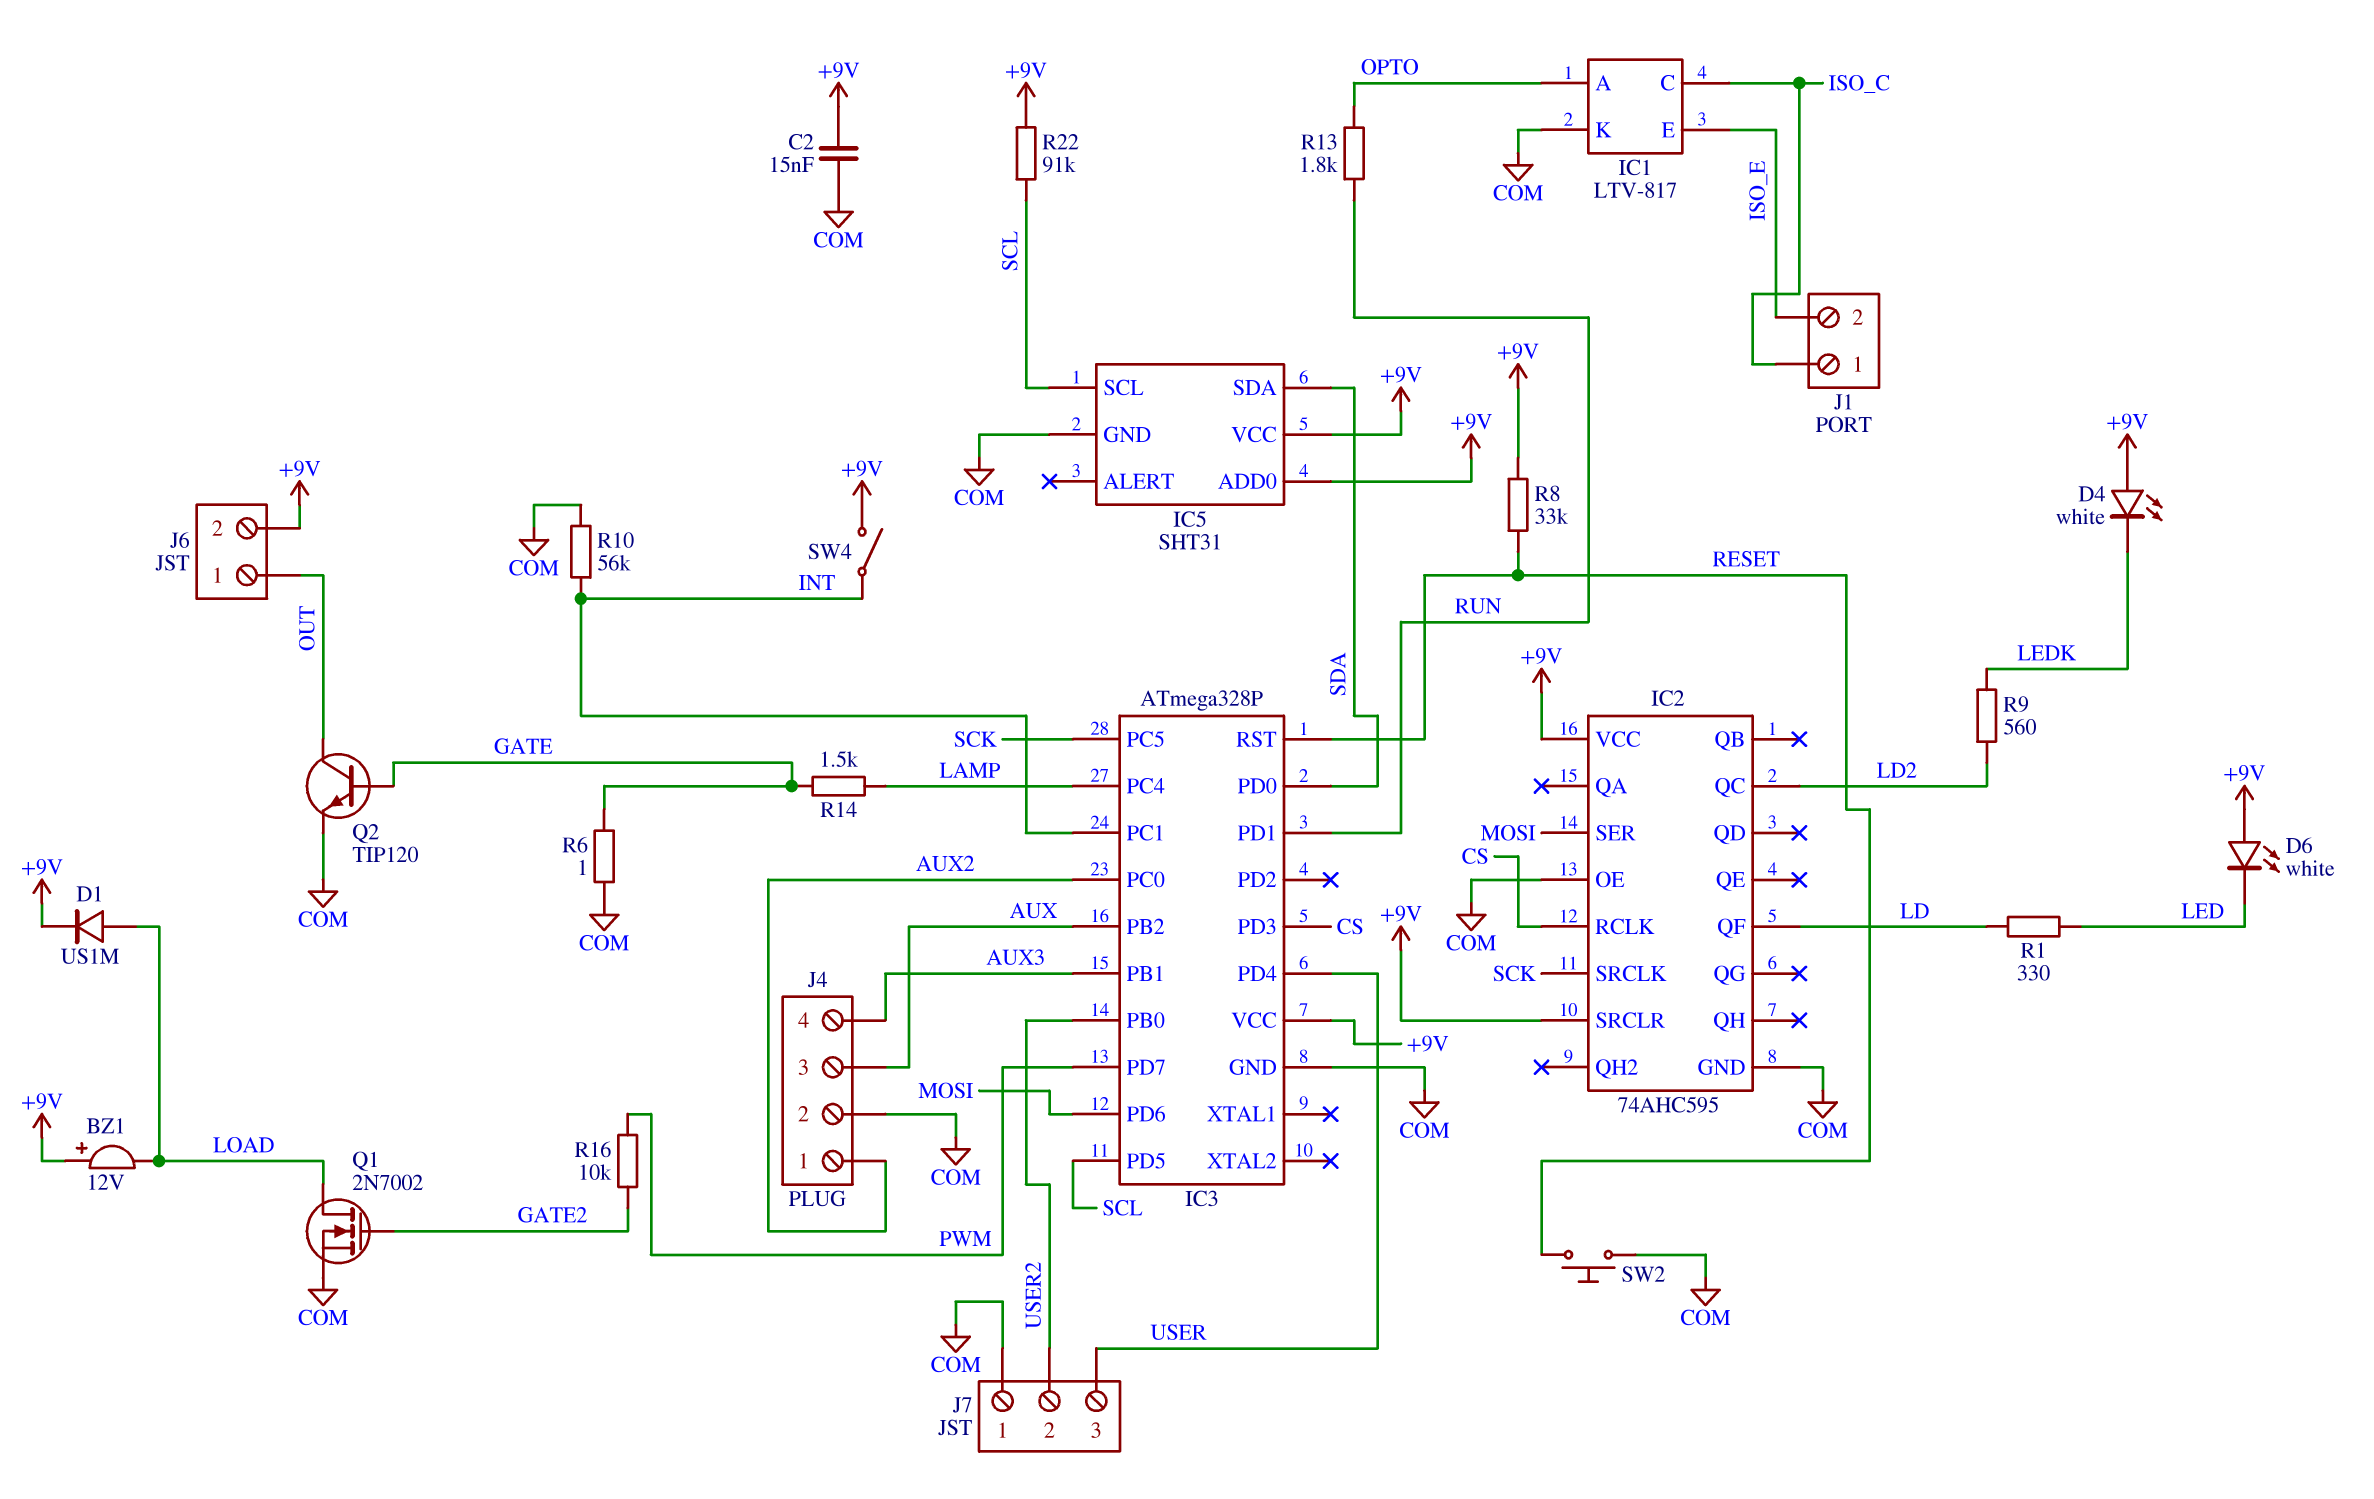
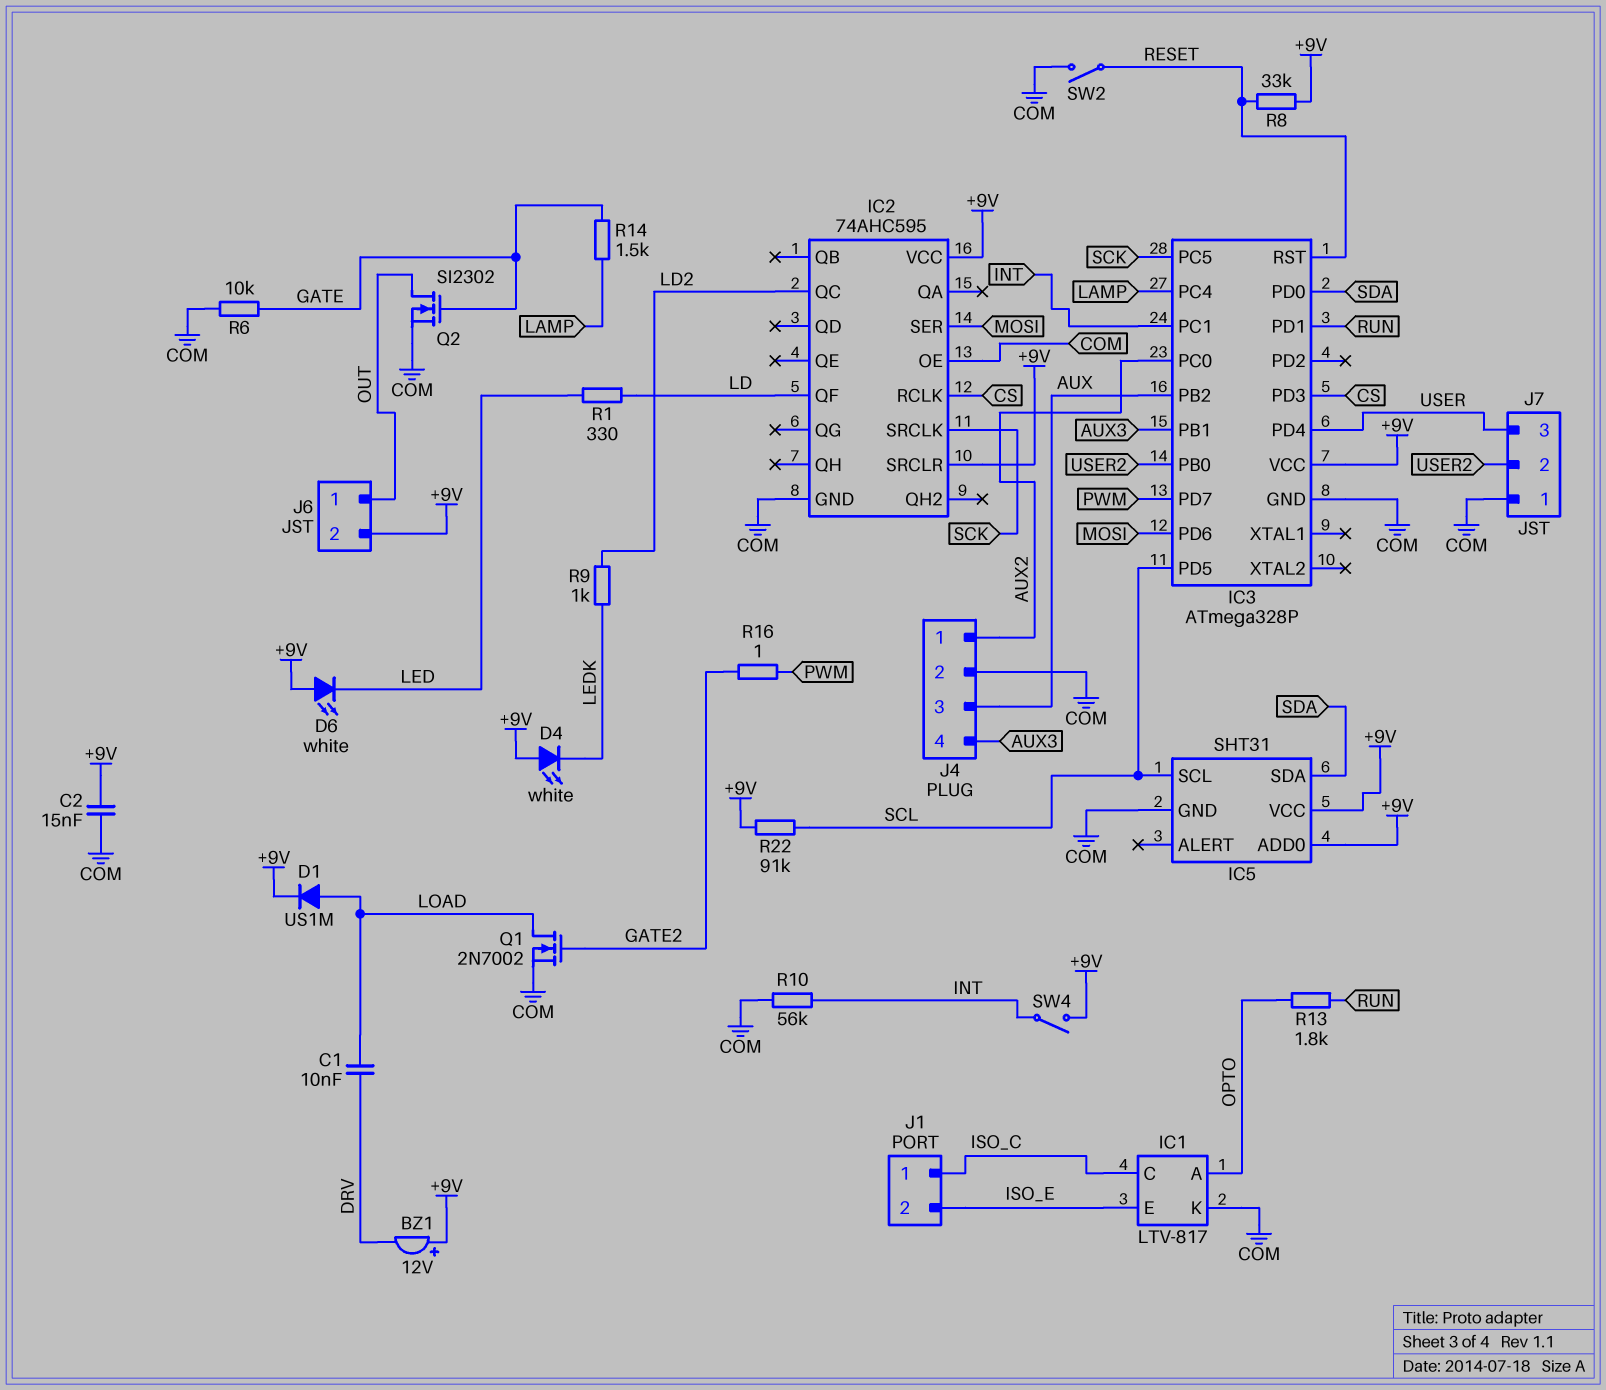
BZ1: buzzer 12V (plus +9V, minus LOAD) -> buzzer 12V (plus +9V, minus DRV)
C1: none -> 10nF (DRV, LOAD)
Q2: NPN TIP120 (B GATE, C OUT, E COM) -> NMOS SI2302 (G GATE, D OUT, S COM)
R6: 1 (COM, GATE) -> 10k (COM, GATE)
R9: 560 (LD2, LEDK) -> 1k (LD2, LEDK)
R16: 10k (GATE2, PWM) -> 1 (GATE2, PWM)
SW2: button (COM, RESET) -> switch (COM, RESET)

